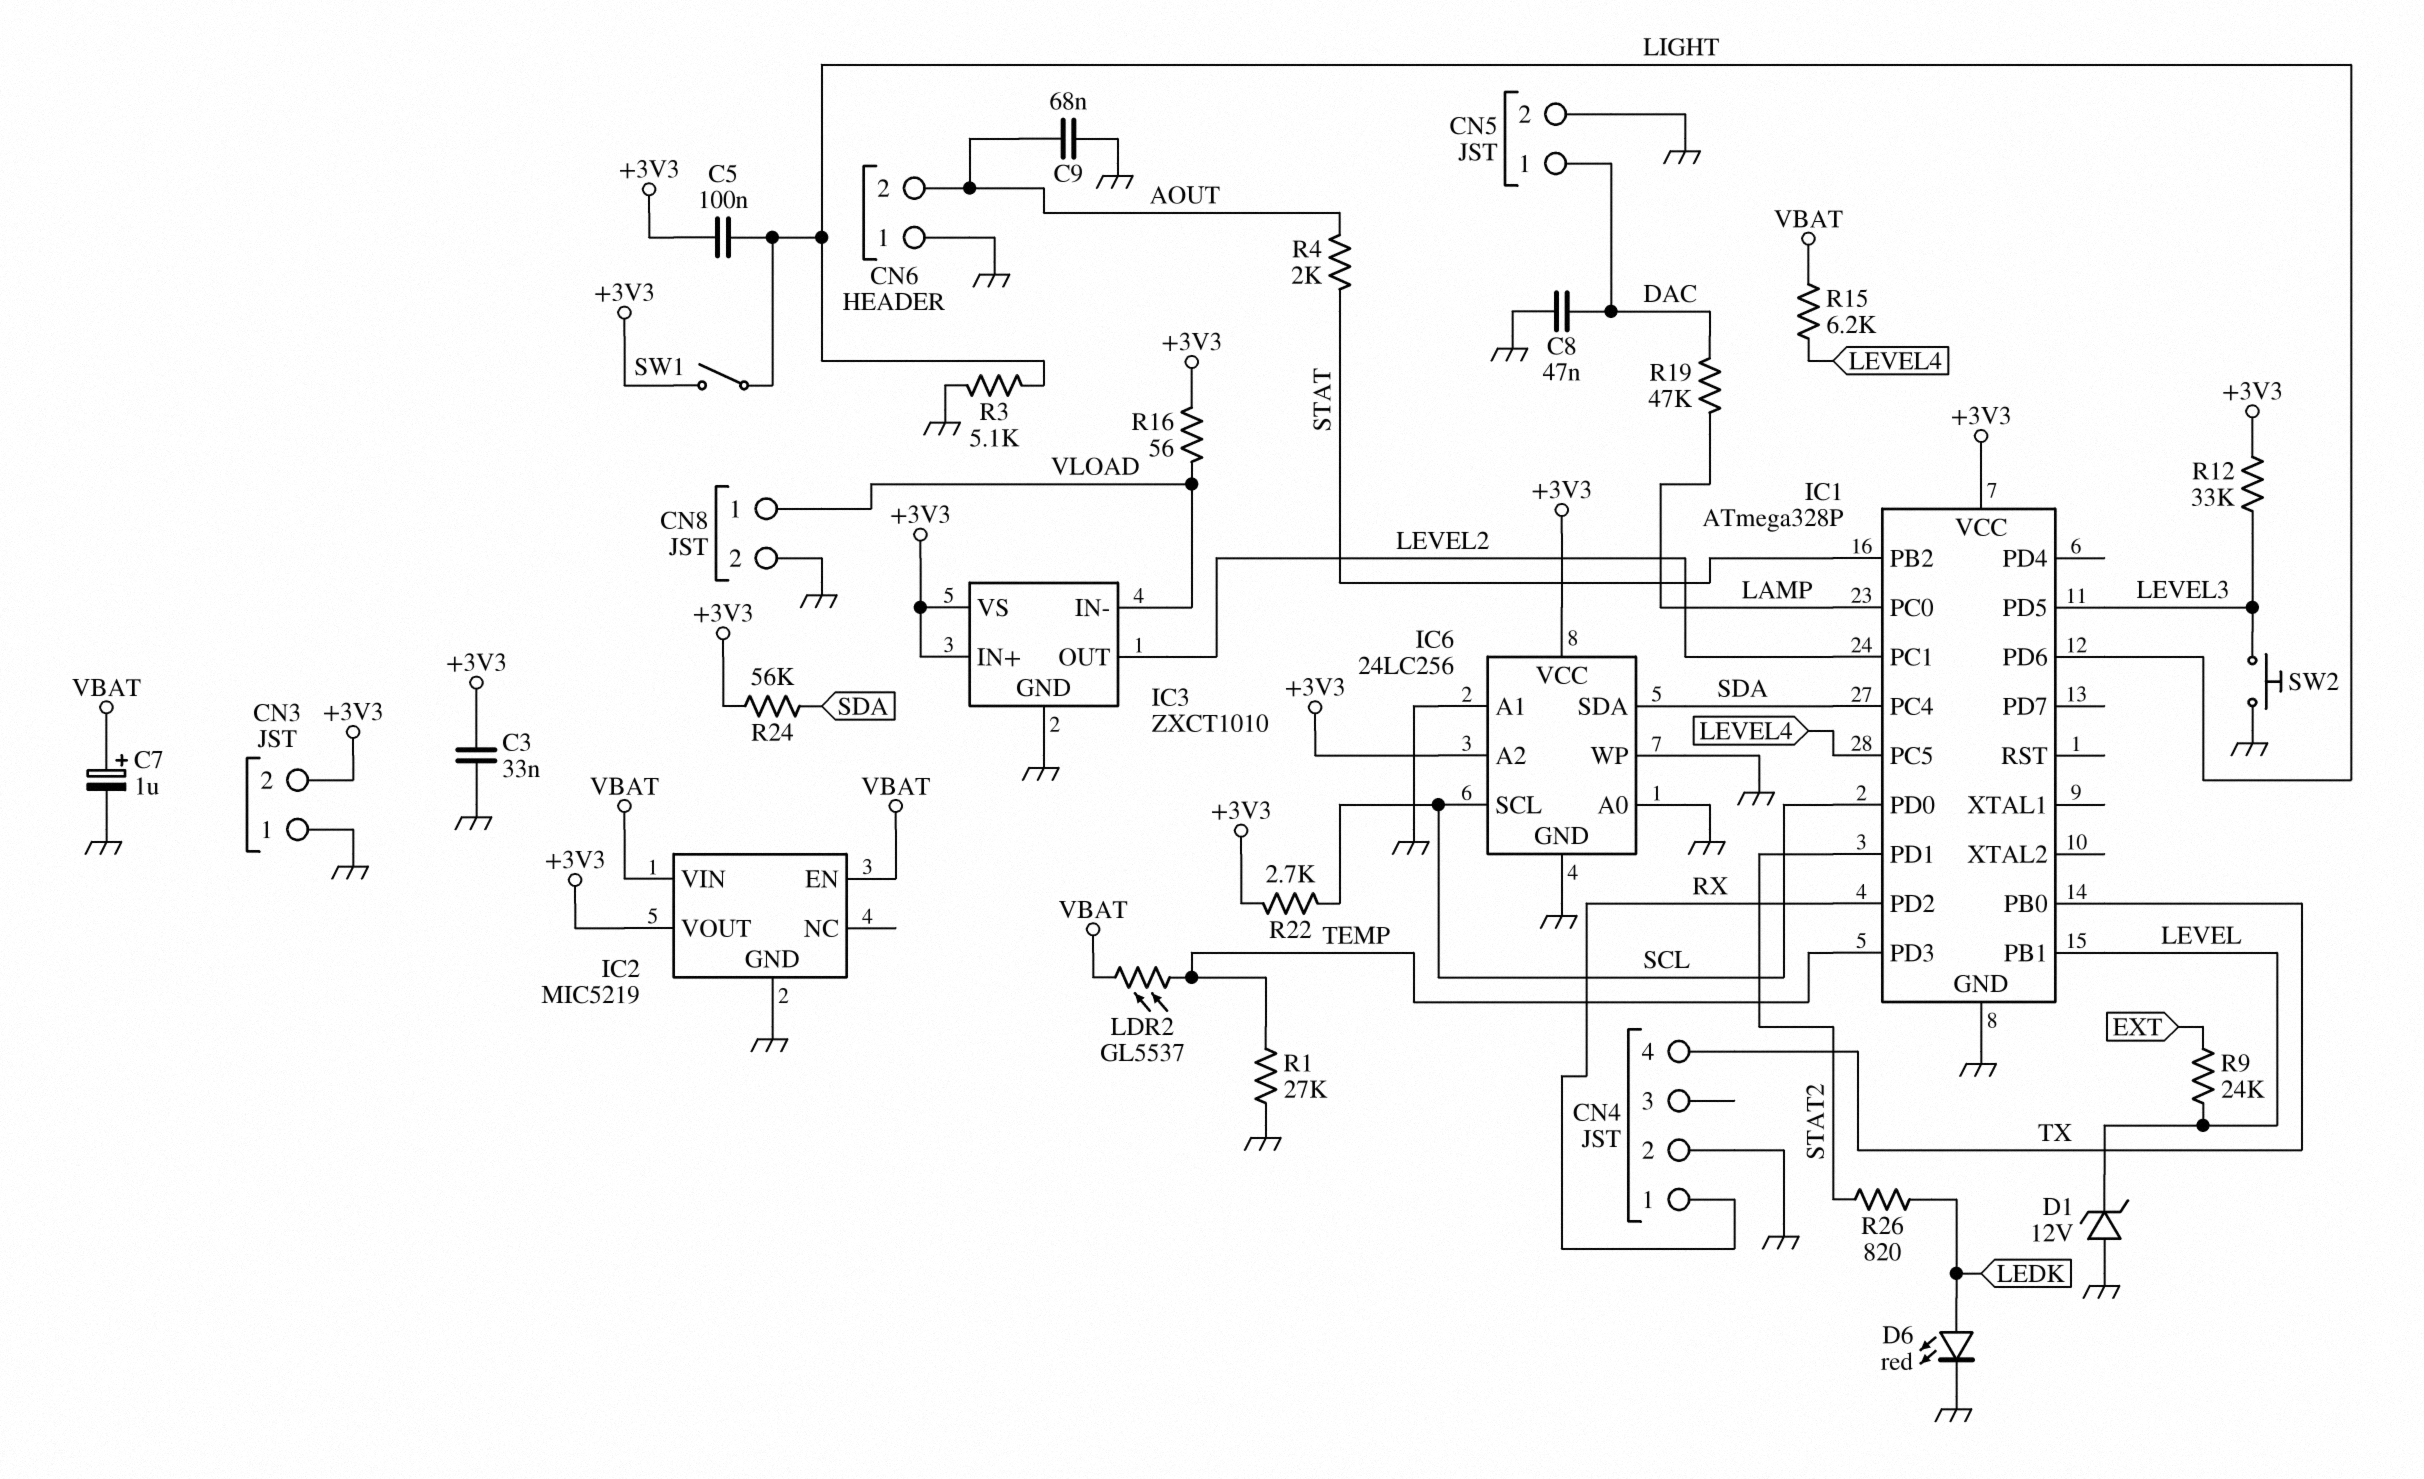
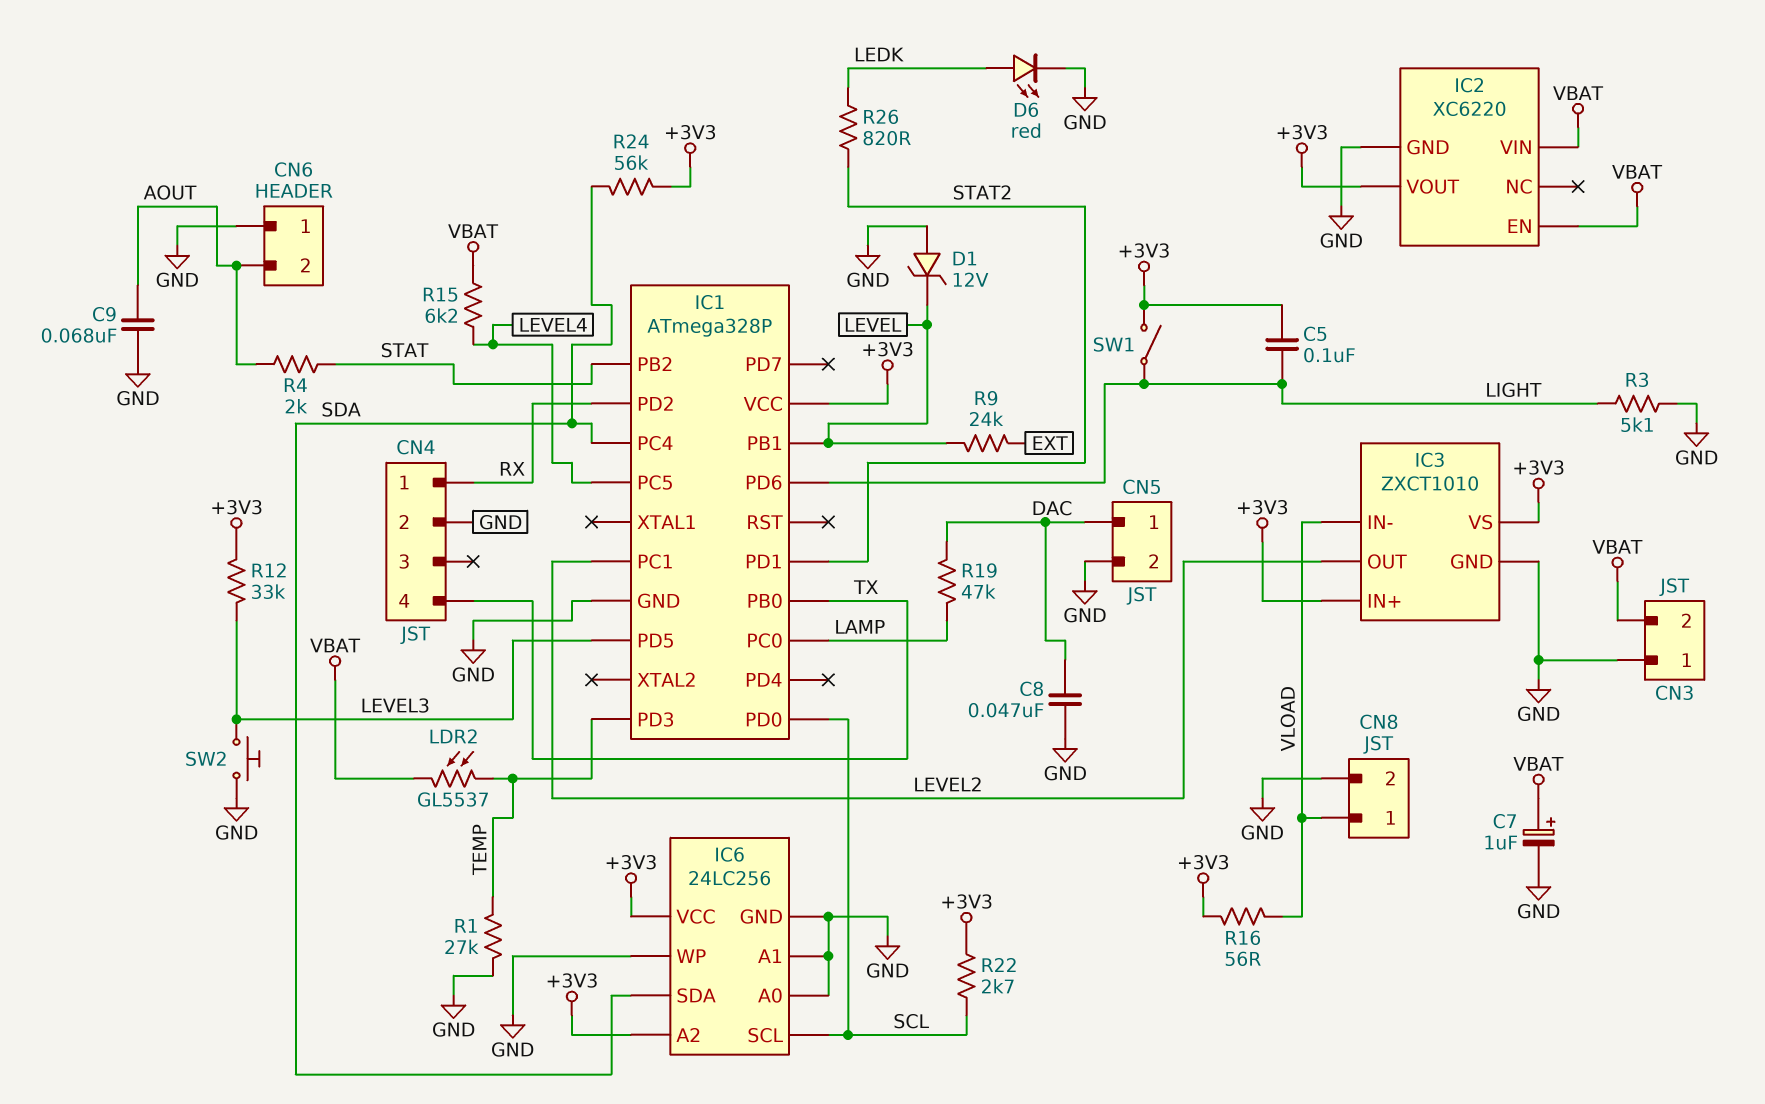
C3: 33nF (+3V3, GND) -> none
CN3 pin 2: +3V3 -> VBAT
IC2: MIC5219 -> XC6220

